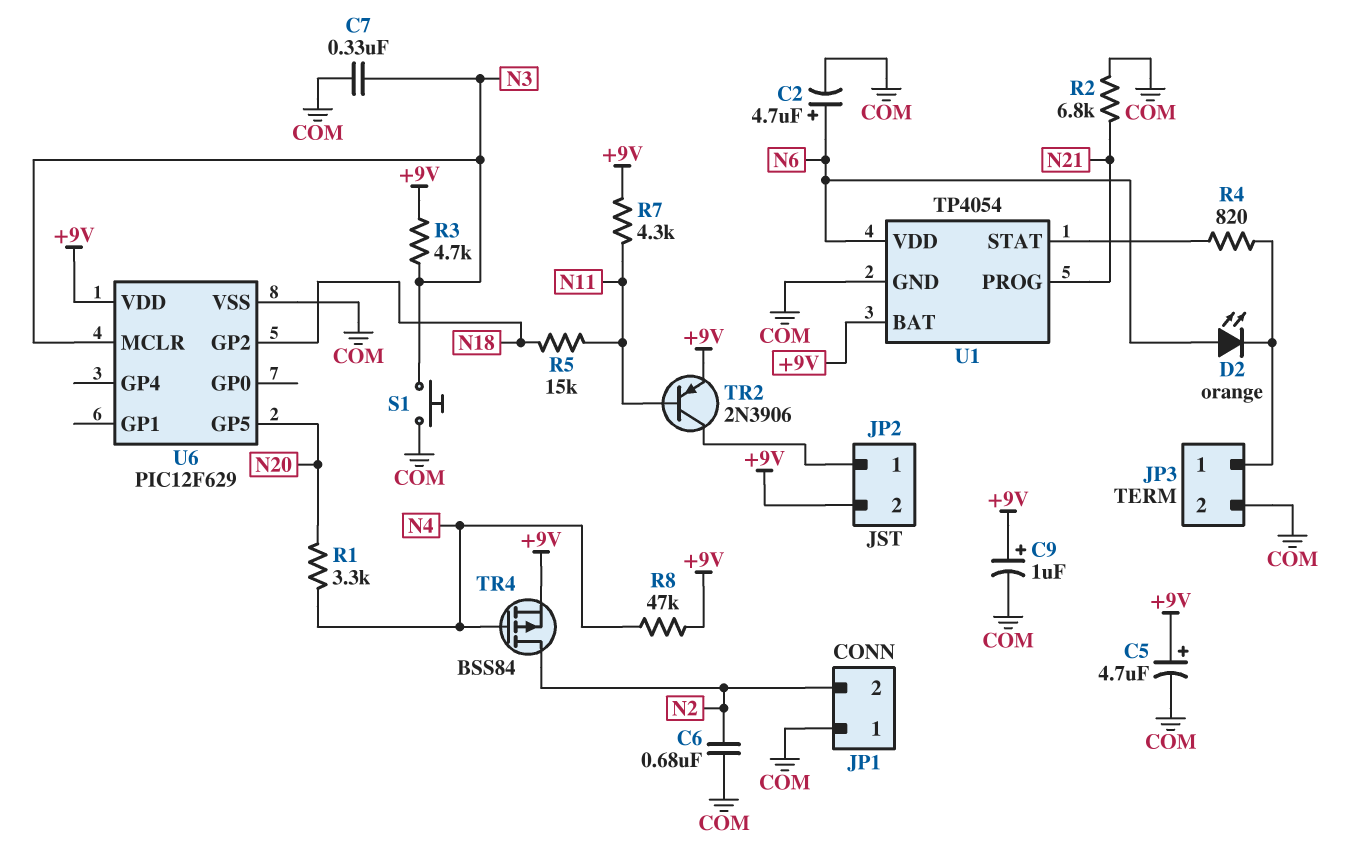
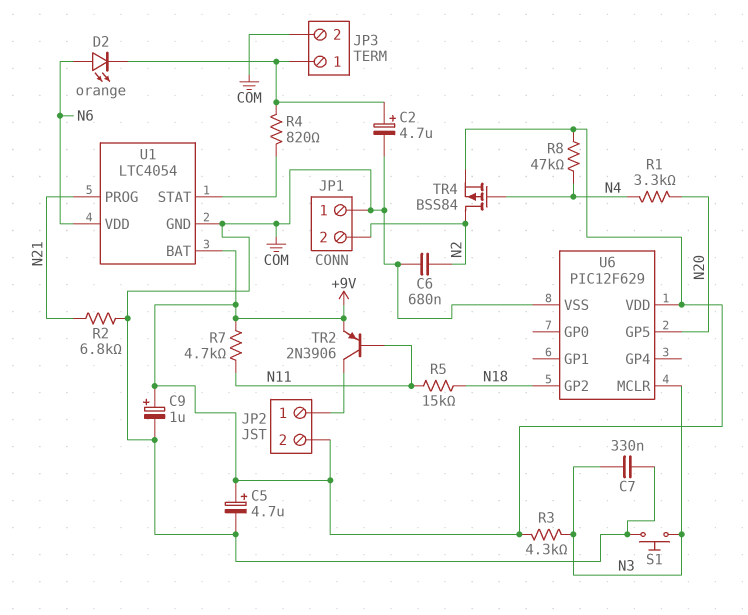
C2: 4.7uF (plus N6, minus COM) -> 4.7uF (plus JP3/1, minus COM)
R3: 4.7k (+9V, N3) -> 4.3k (+9V, N3)
R7: 4.3k (+9V, N11) -> 4.7k (+9V, N11)
U1: TP4054 -> LTC4054

